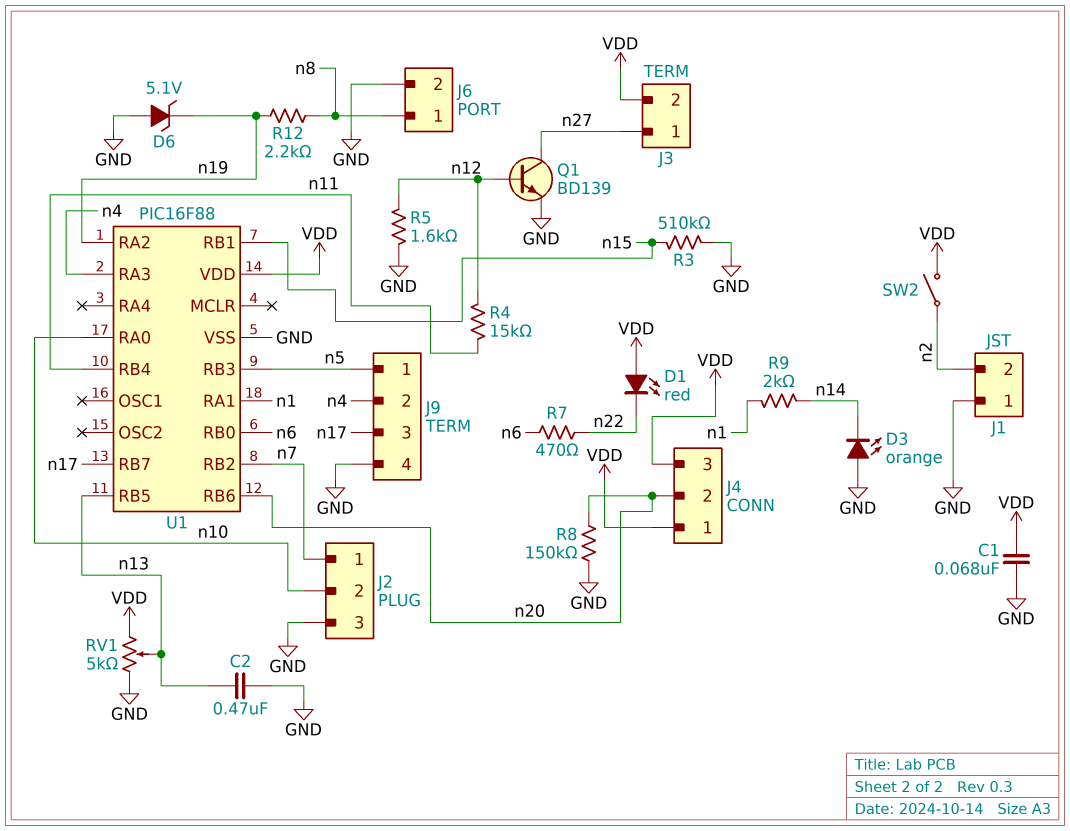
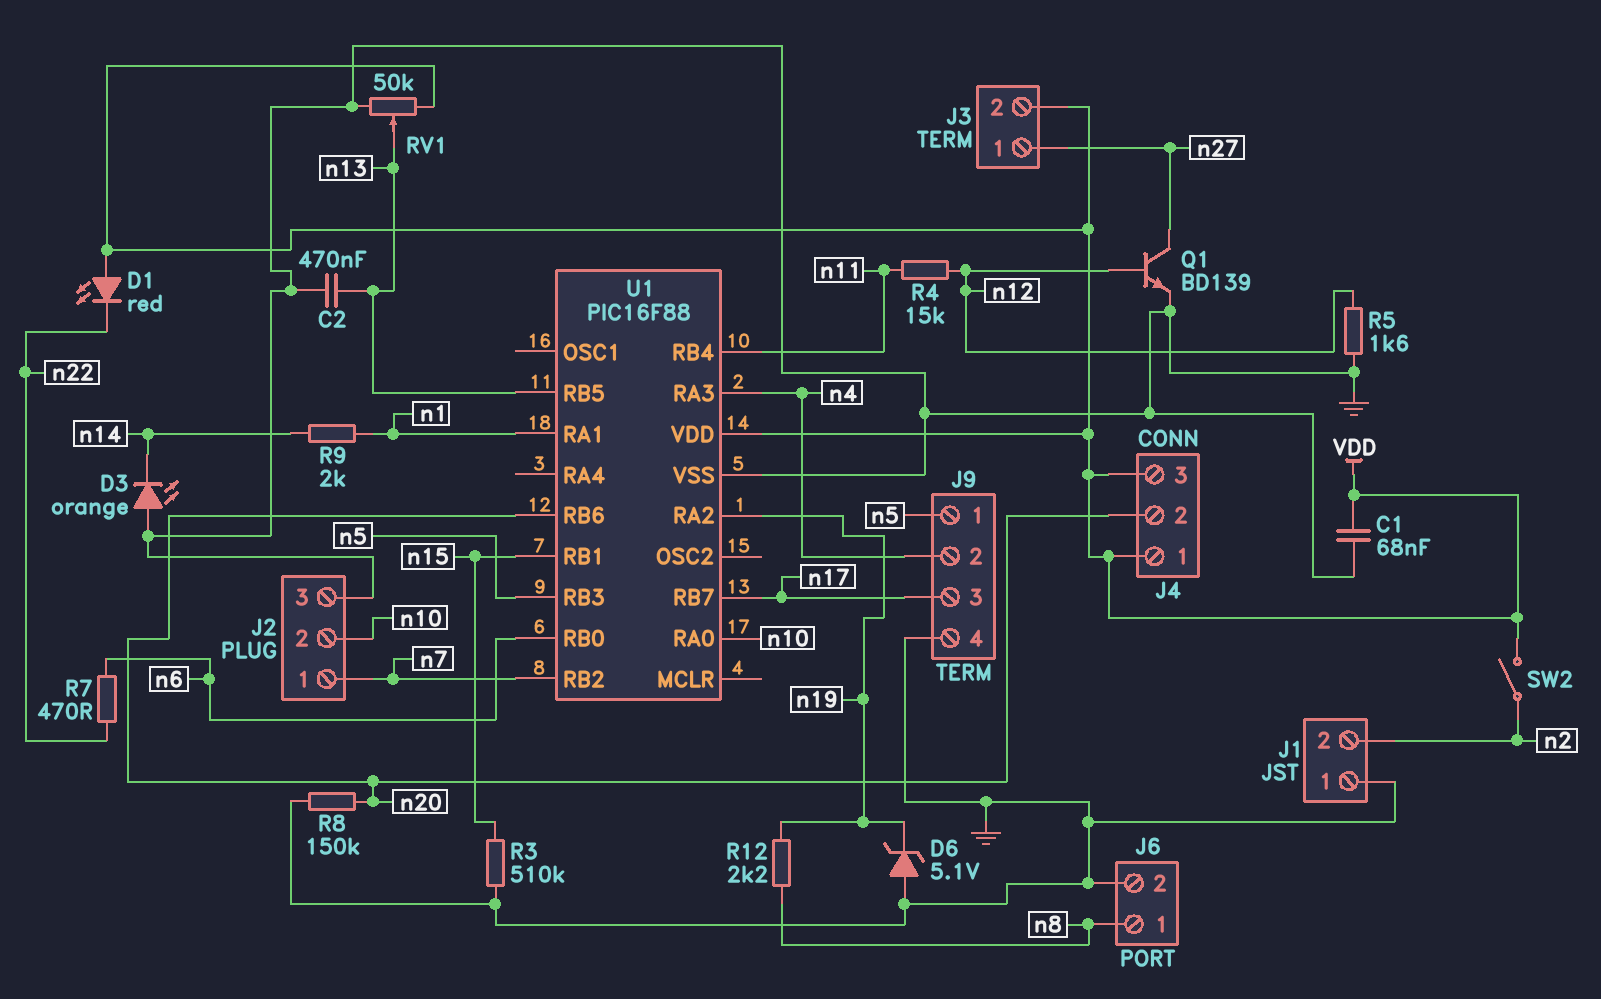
RV1: 5k (GND, VDD, wiper n13) -> 50k (GND, VDD, wiper n13)

